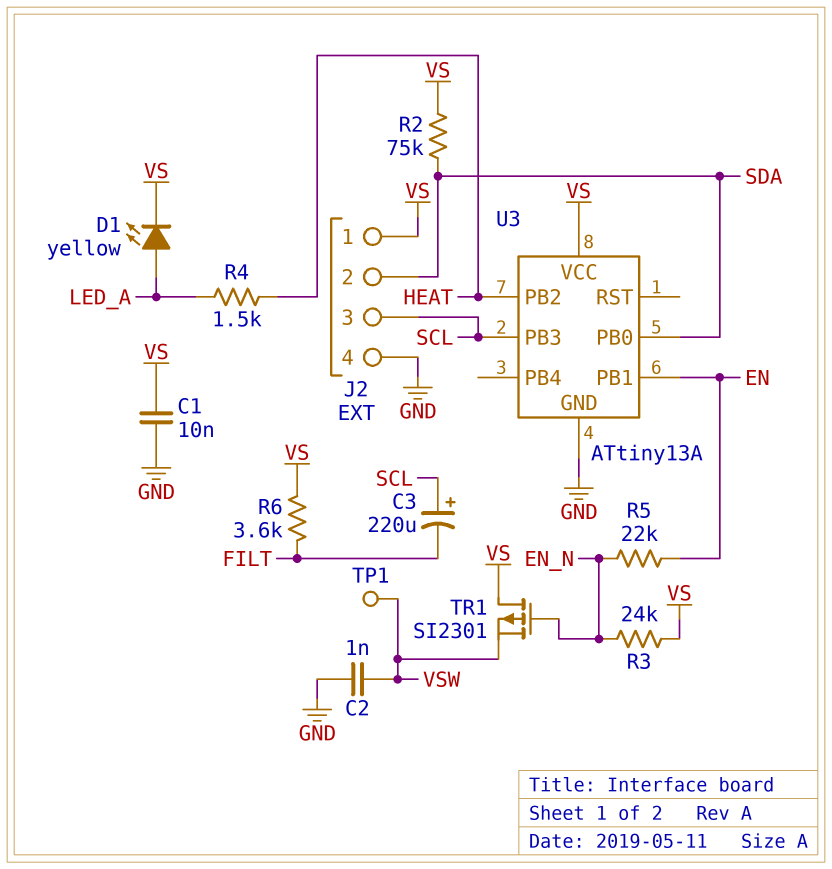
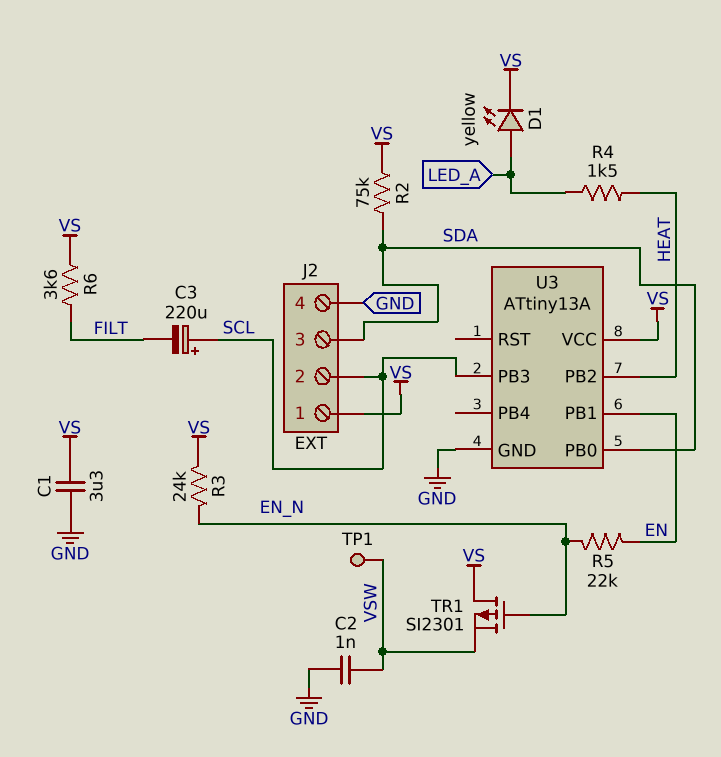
C1: 10nF (GND, VS) -> 3.3uF (GND, VS)
J2 pin 2: SDA -> SCL
J2 pin 3: SCL -> SDA

